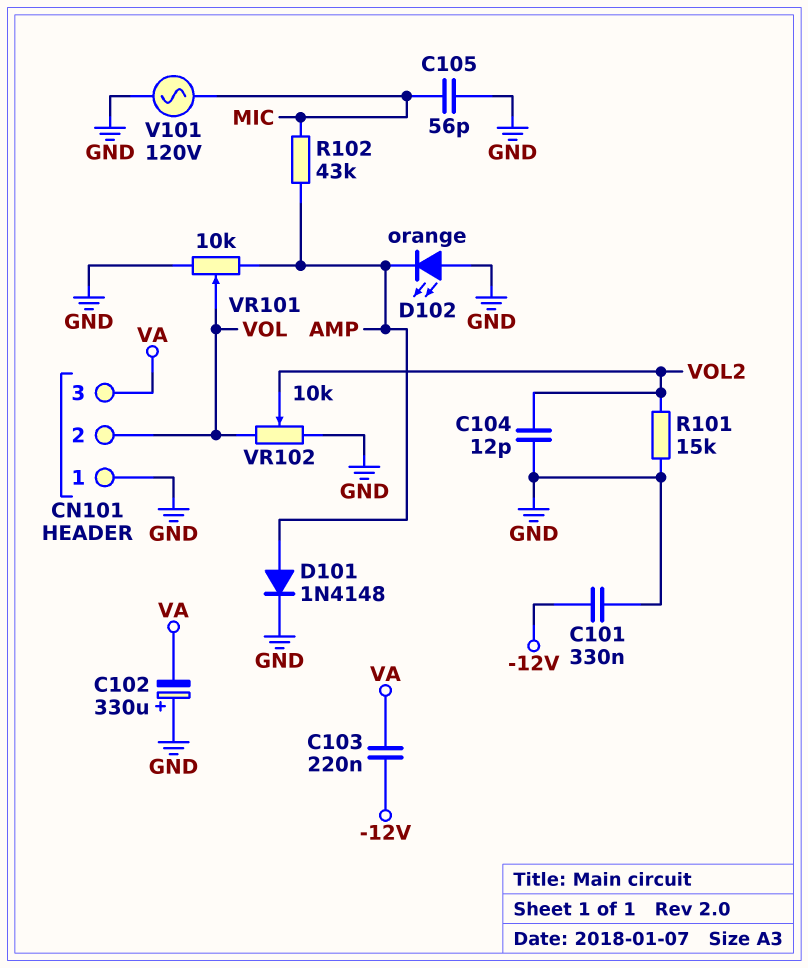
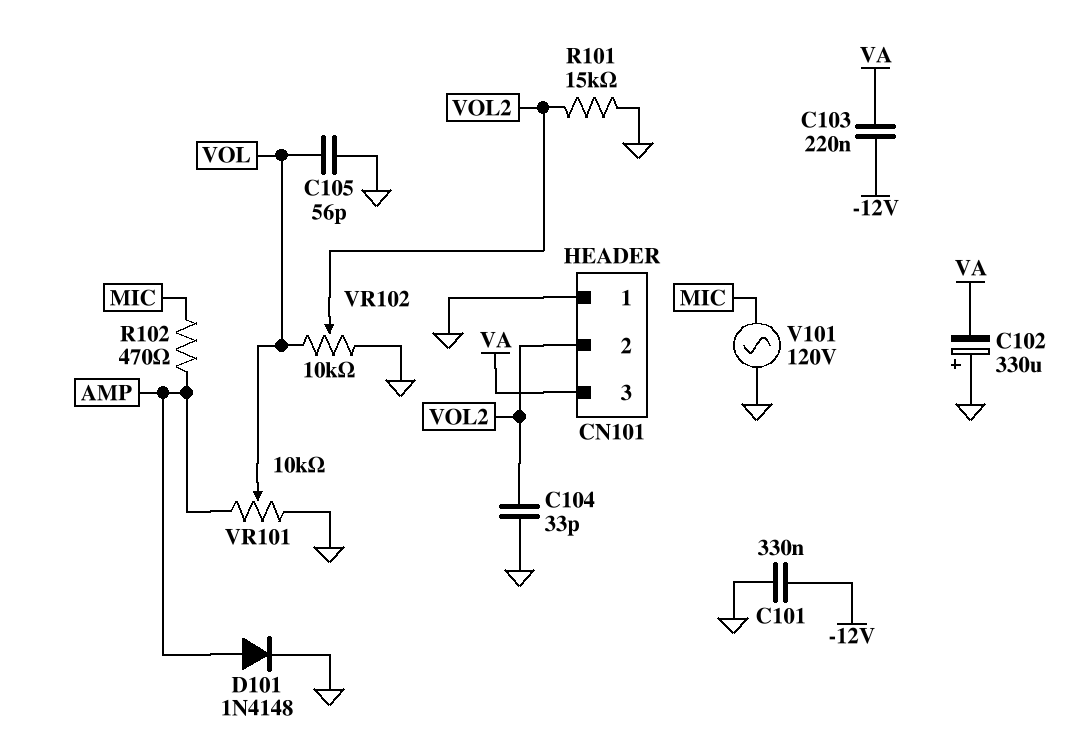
C104: 12pF (GND, VOL2) -> 33pF (GND, VOL2)
C105: 56pF (GND, MIC) -> 56pF (GND, VOL)
CN101 pin 2: VOL -> VOL2
D102: LED orange (A GND, K AMP) -> none
R102: 43k (AMP, MIC) -> 470 (AMP, MIC)

